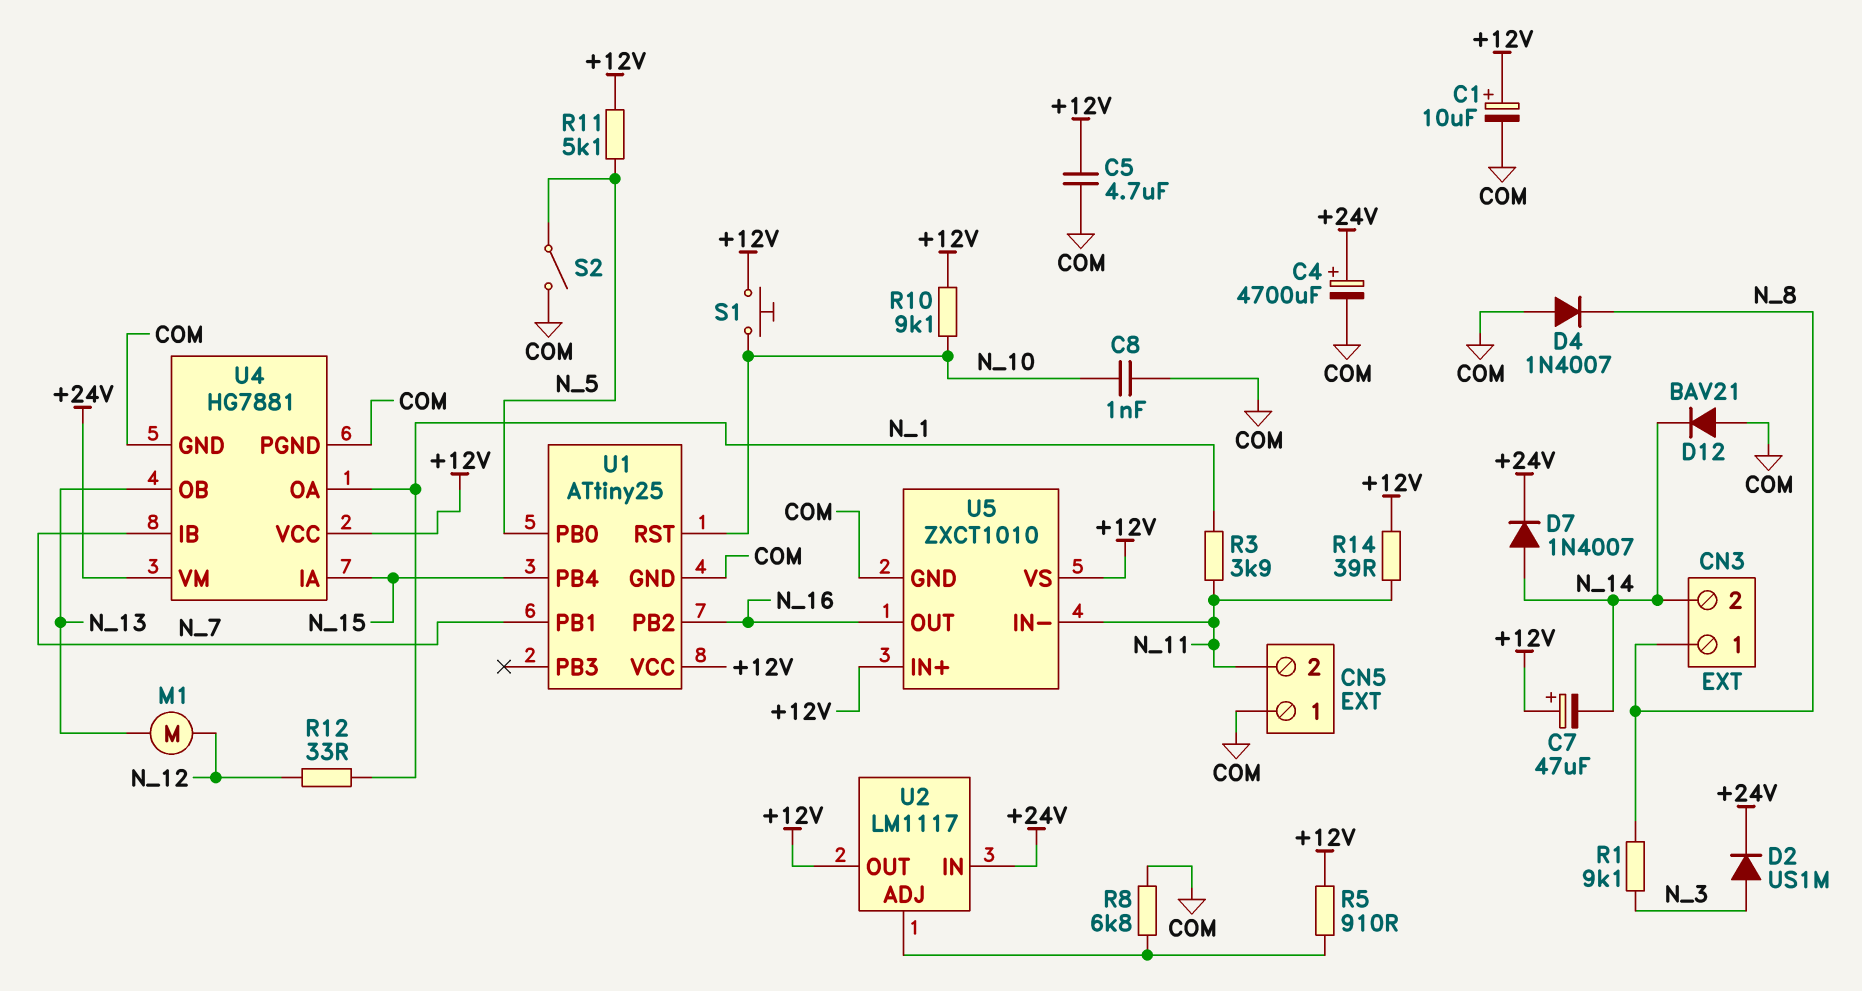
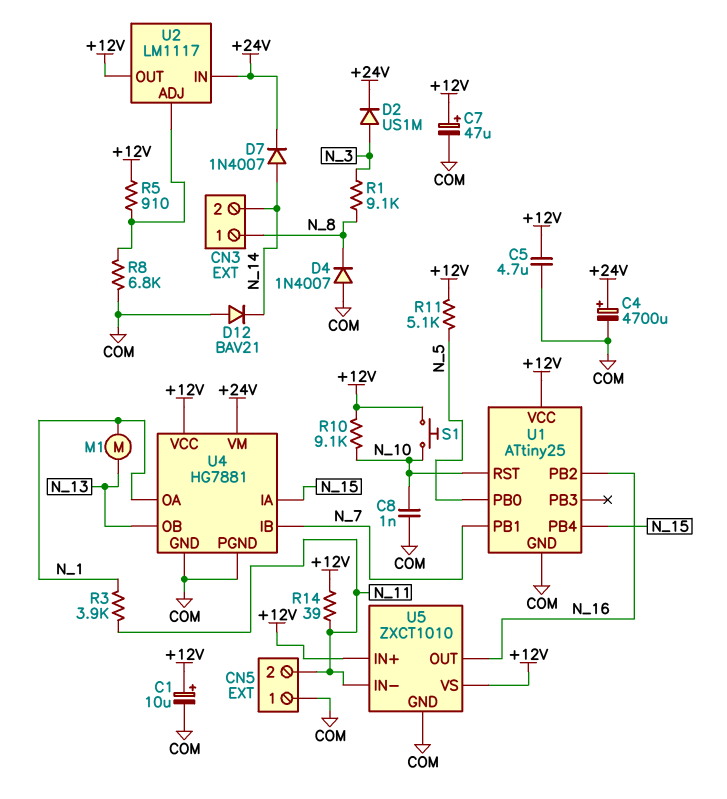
C7: 47uF (plus +12V, minus N_14) -> 47uF (plus +12V, minus COM)
M1: motor (N_12, N_13) -> motor (N_1, N_13)
R12: 33 (N_1, N_12) -> none
S2: switch (COM, N_5) -> none

